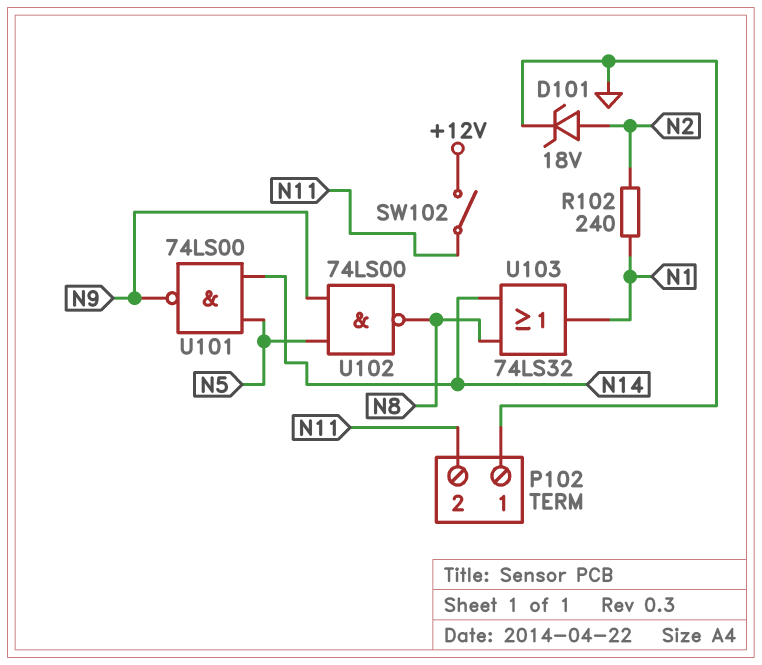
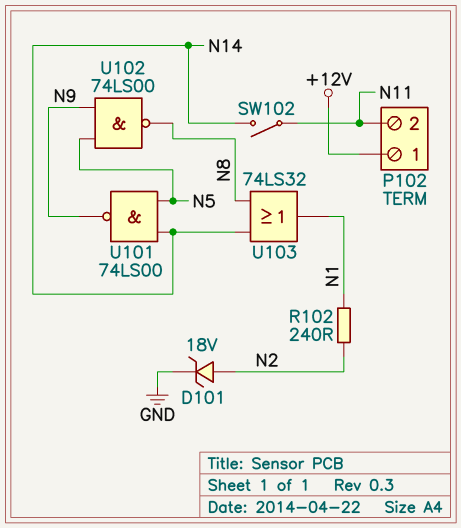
P102 pin 1: GND -> +12V
SW102: switch (+12V, N11) -> switch (N11, N14)

